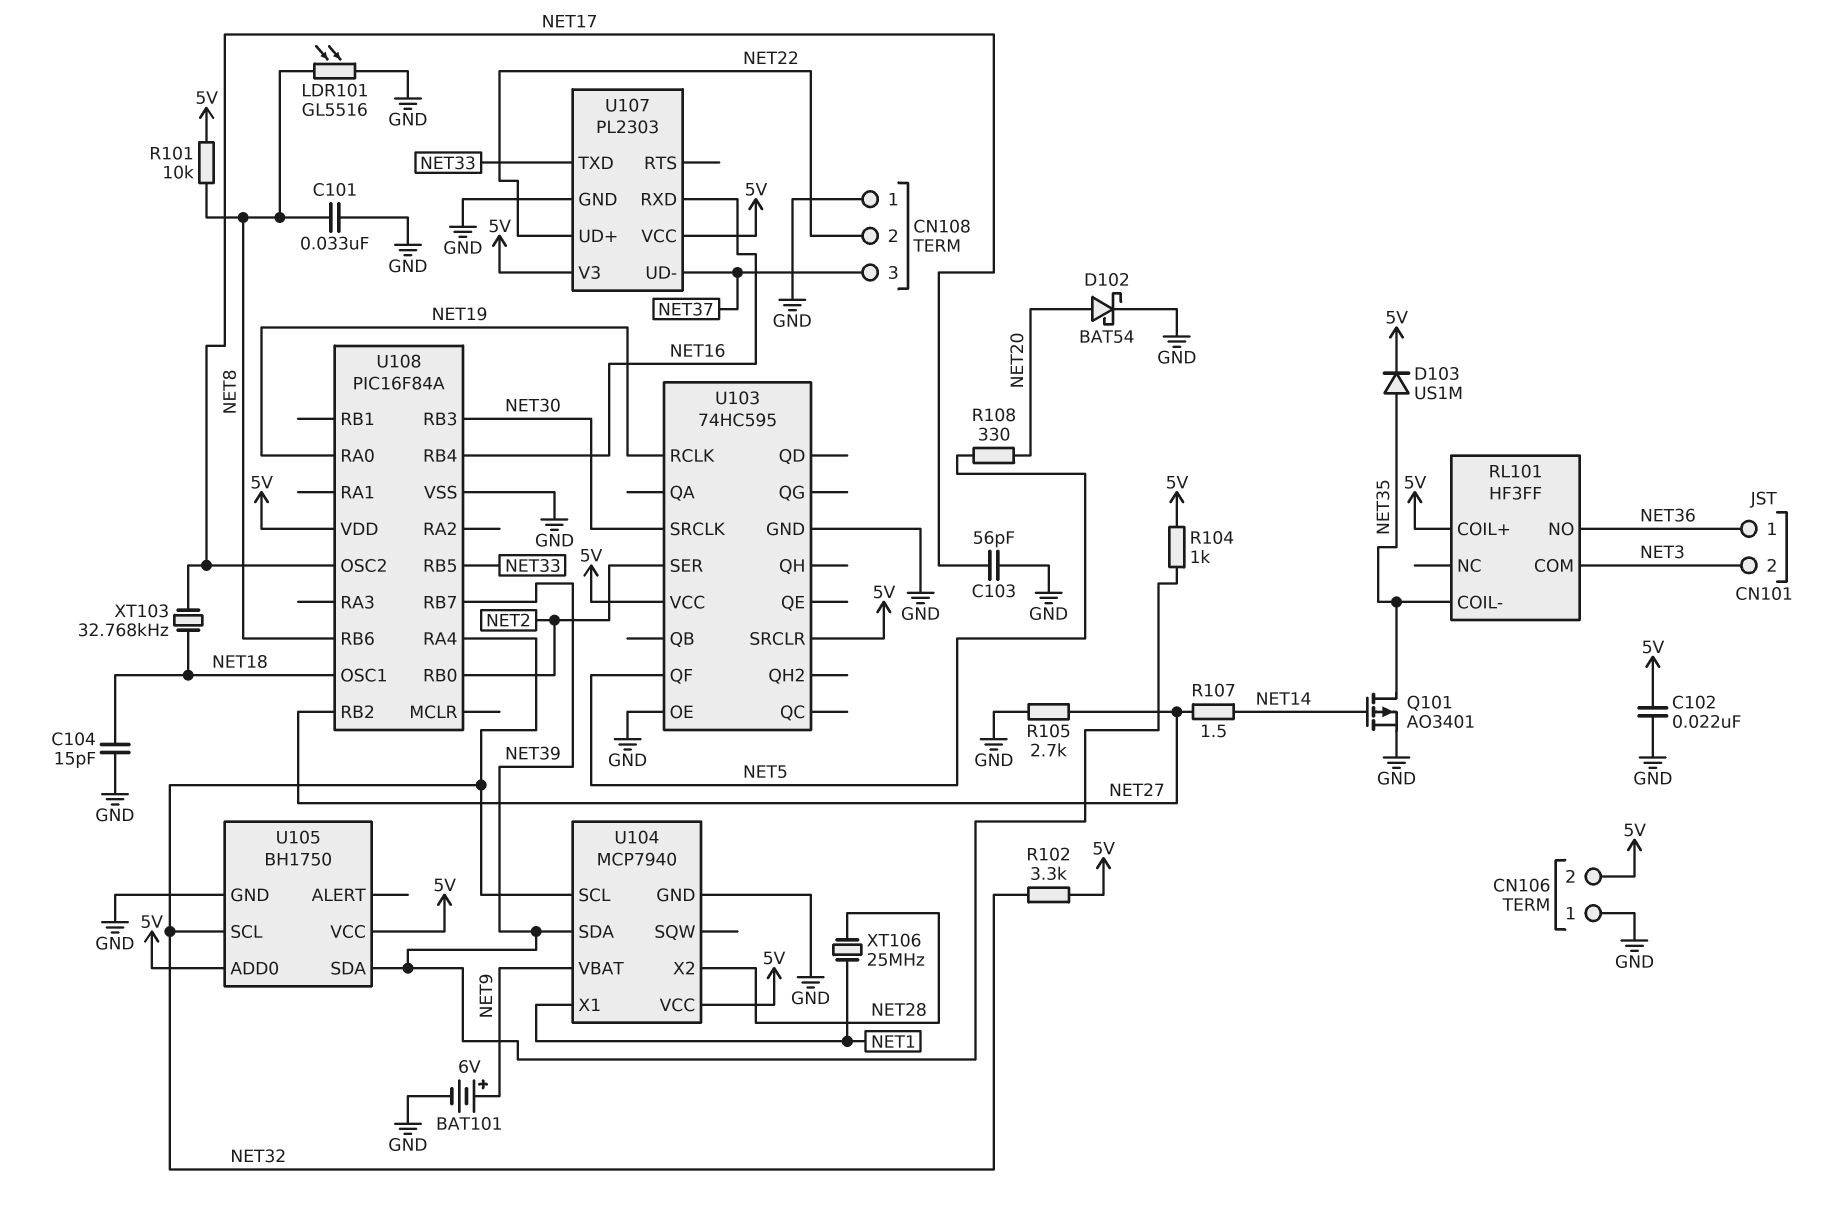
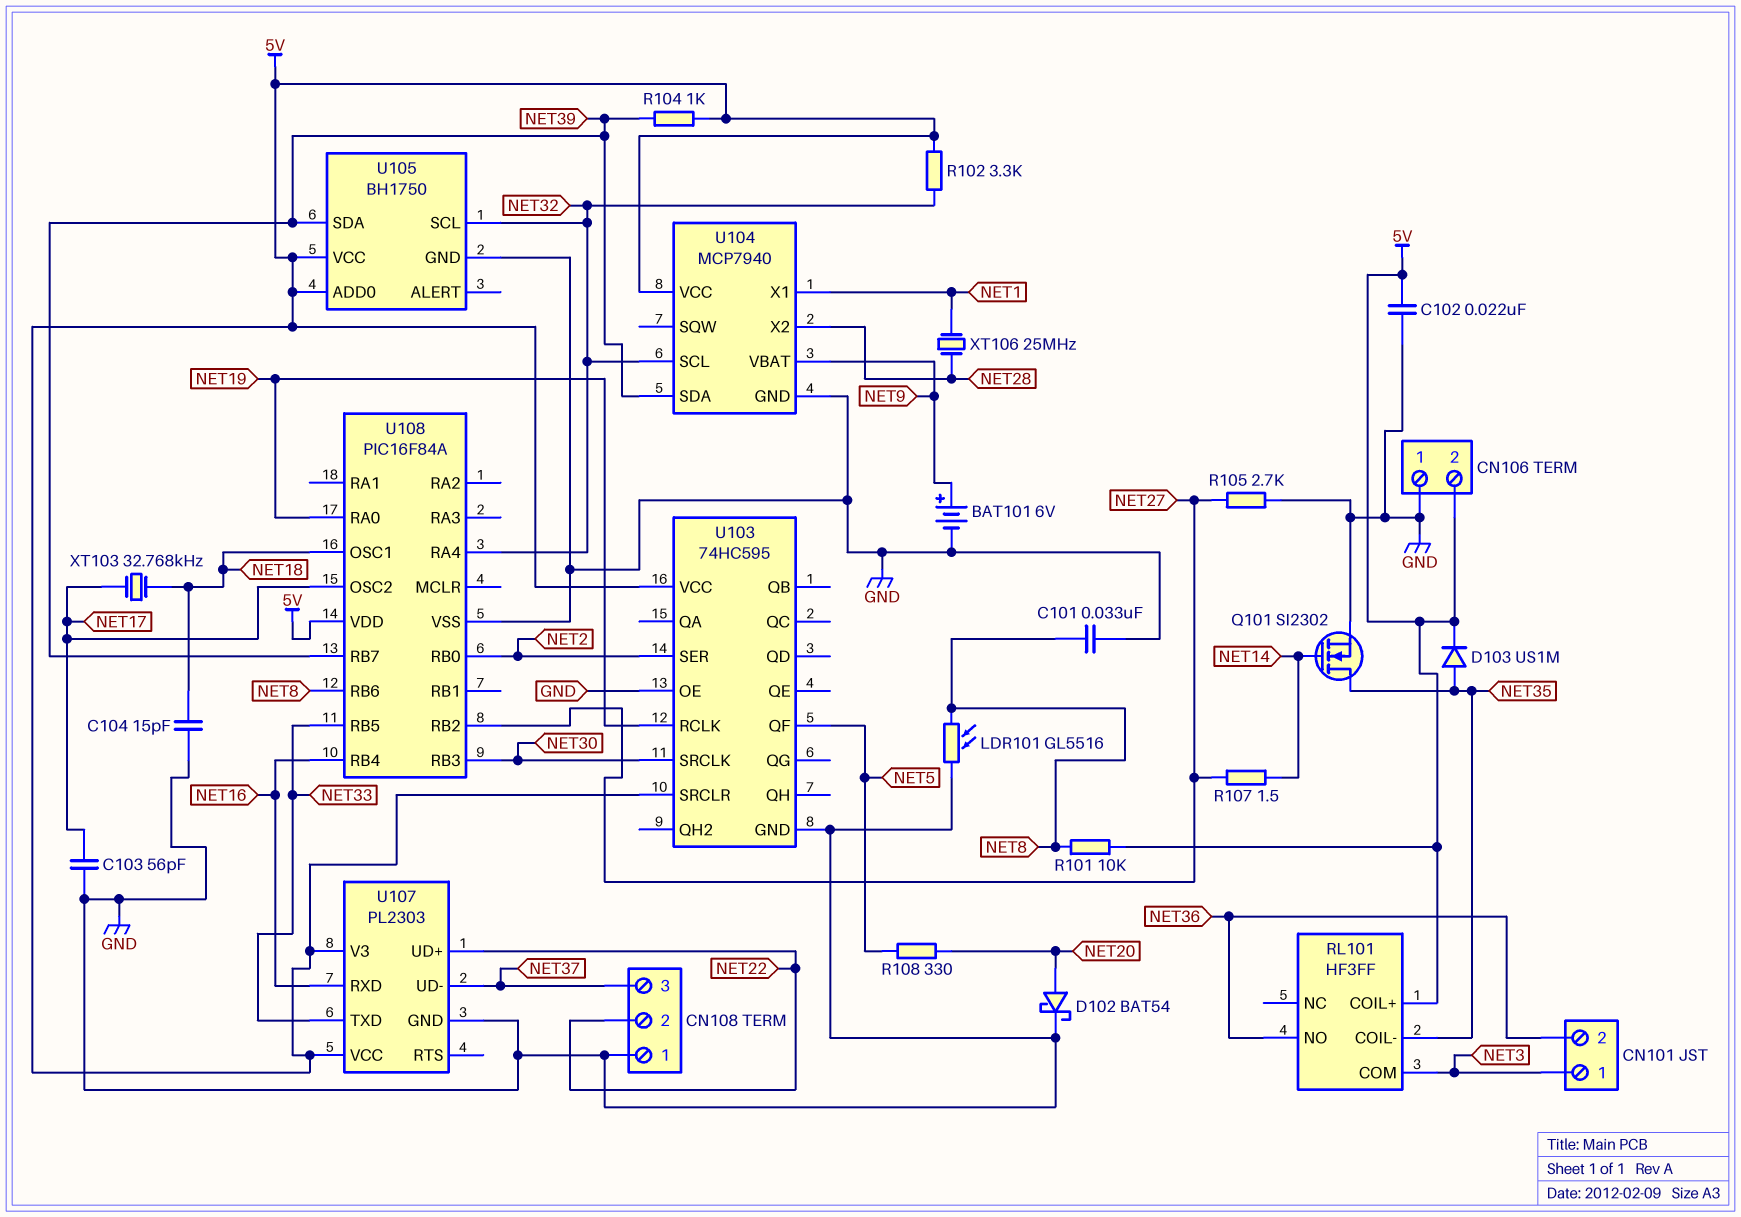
CN101 pin 1: NET36 -> NET3
CN101 pin 2: NET3 -> NET36
Q101: PMOS AO3401 (G NET14, D NET35, S GND) -> NMOS SI2302 (G NET14, D NET35, S GND)

